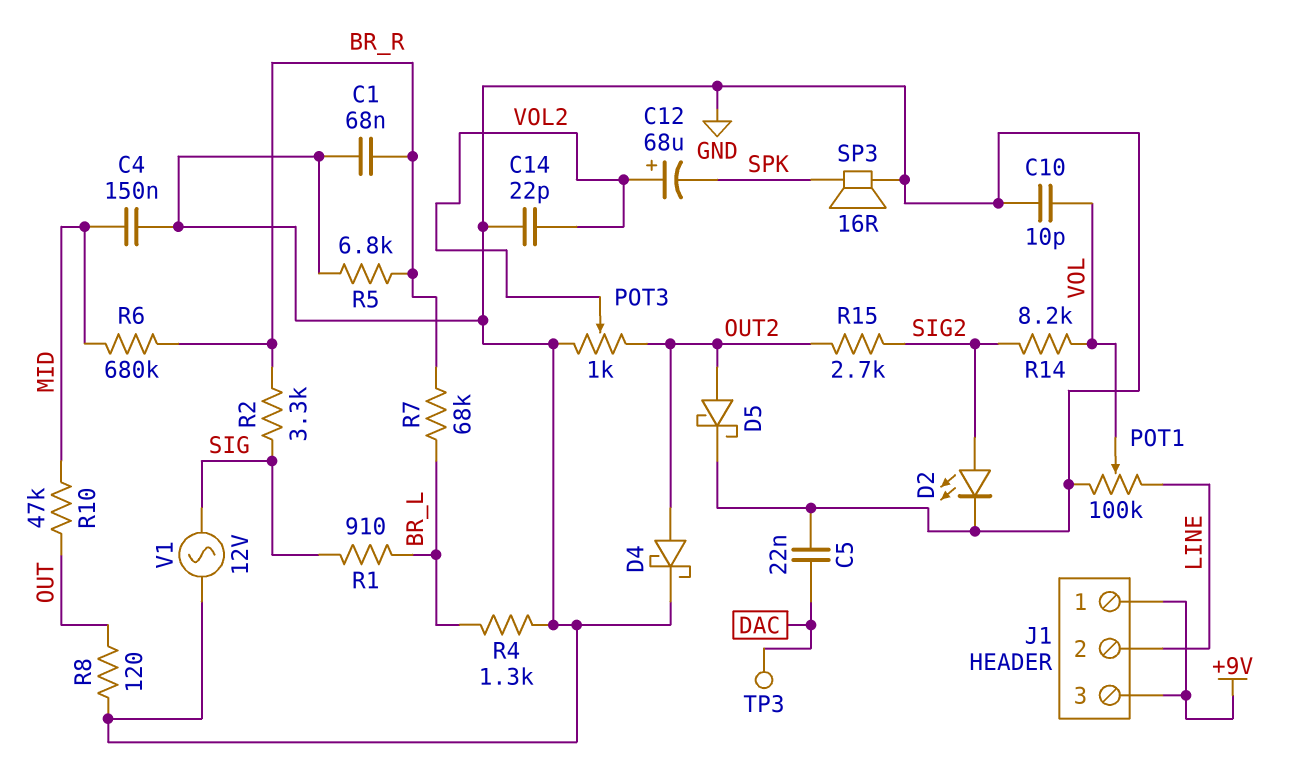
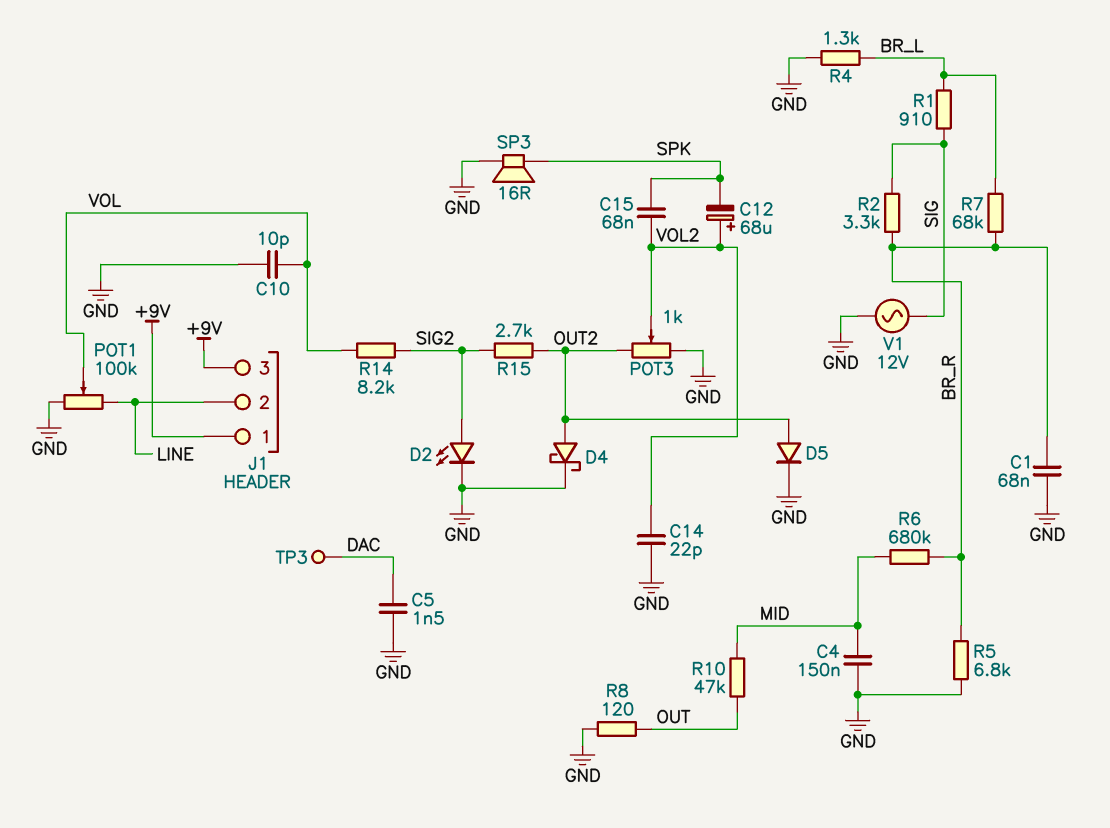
C5: 22nF (DAC, GND) -> 1.5nF (DAC, GND)
C15: none -> 68nF (SPK, VOL2)
D5: schottky (A OUT2, K GND) -> diode (A OUT2, K GND)

